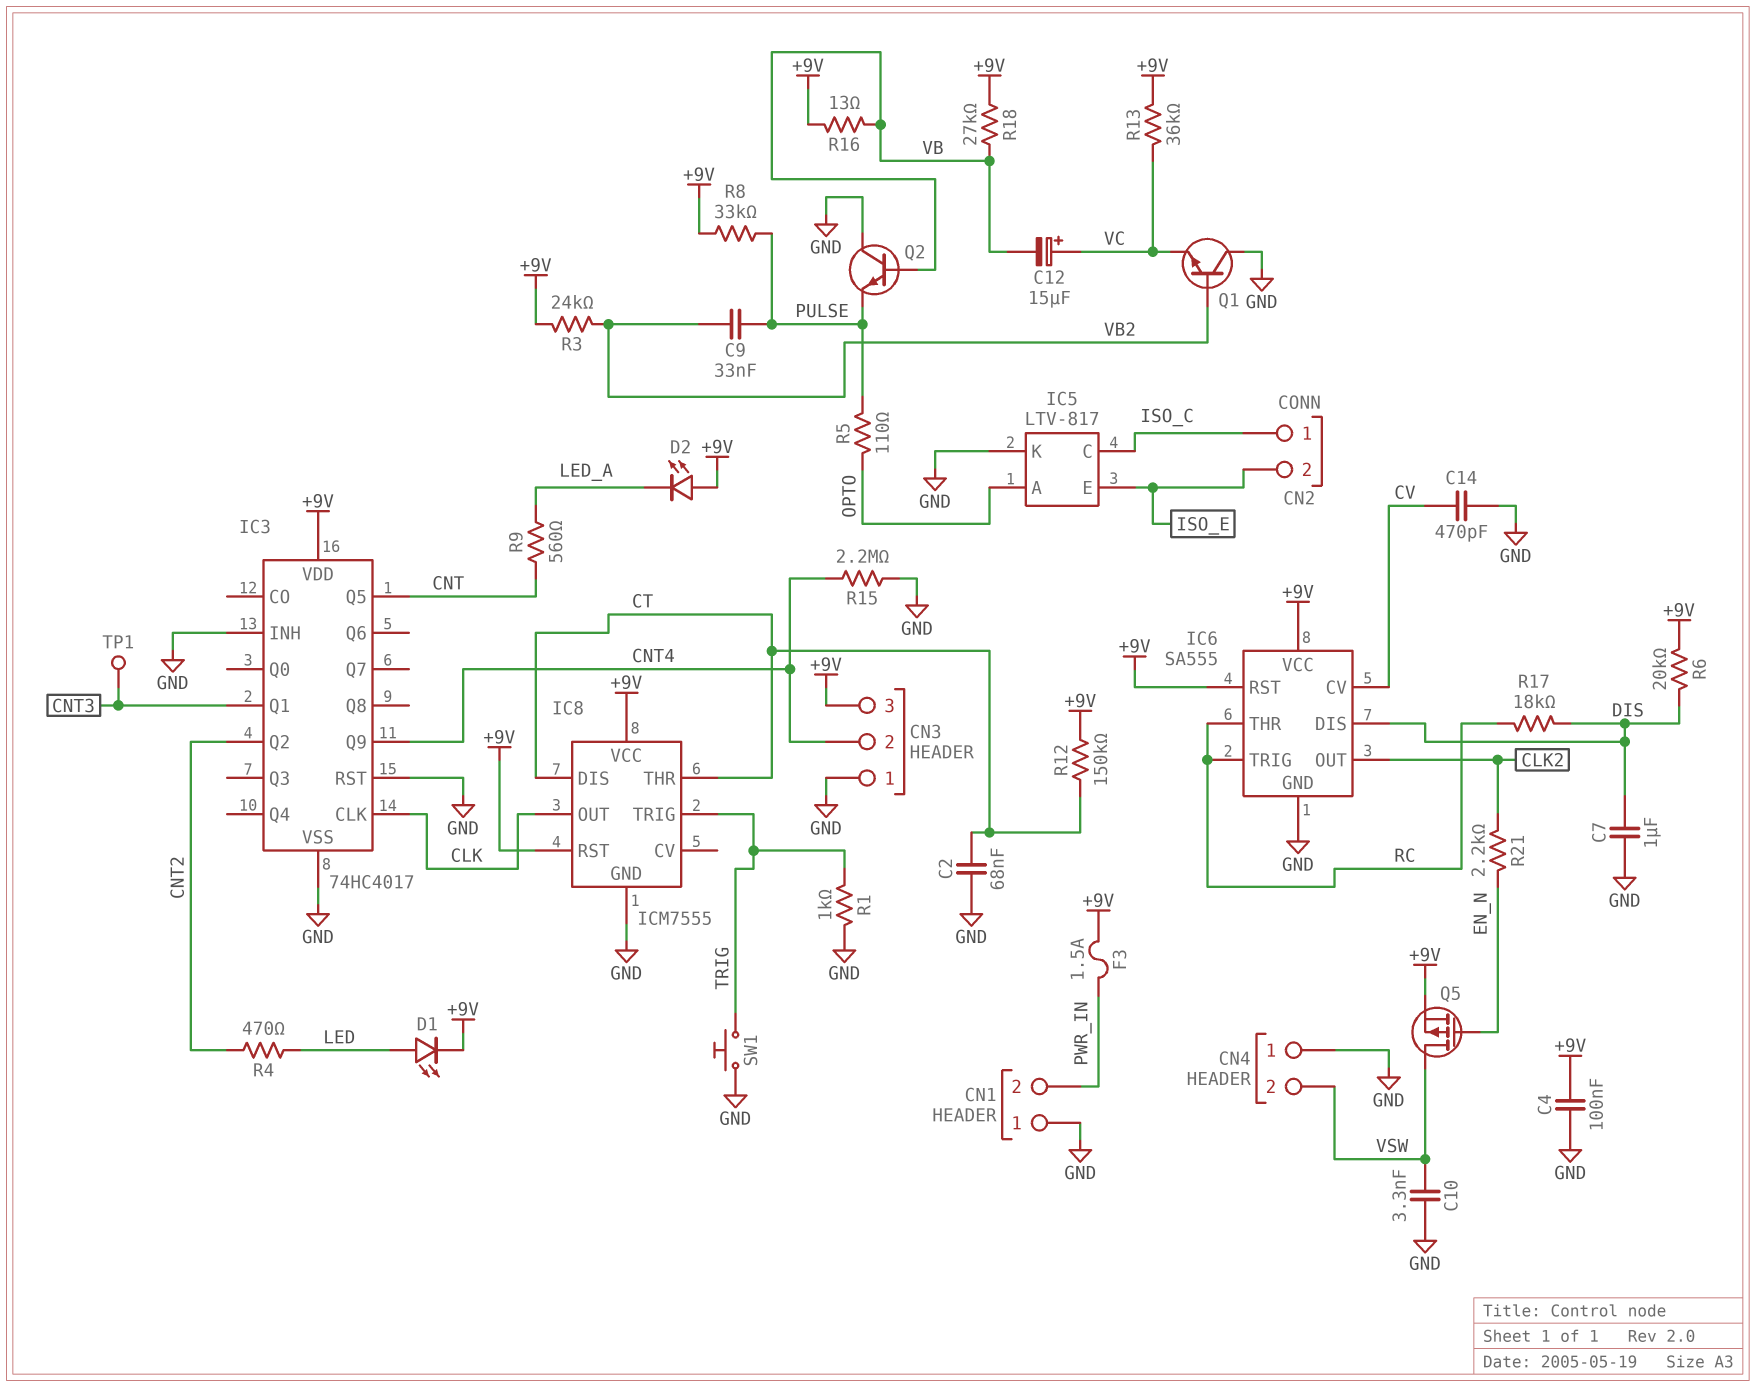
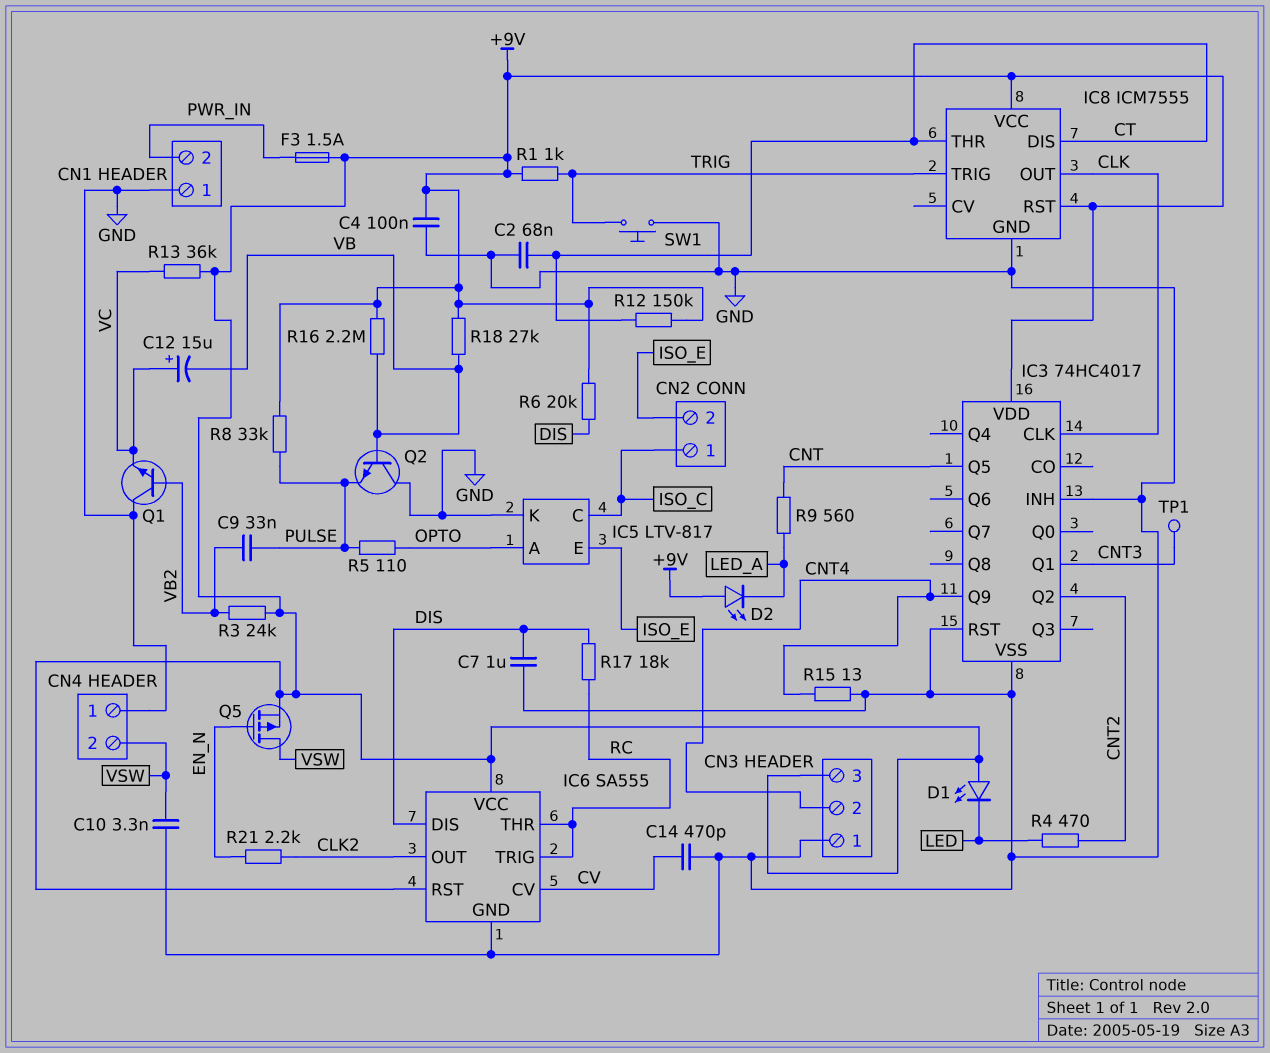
D1: LED (A LED, K +9V) -> LED (A +9V, K LED)
R1: 1k (GND, TRIG) -> 1k (+9V, TRIG)
R15: 2.2M (CNT4, GND) -> 13 (CNT4, GND)
R16: 13 (+9V, VB) -> 2.2M (+9V, VB)

